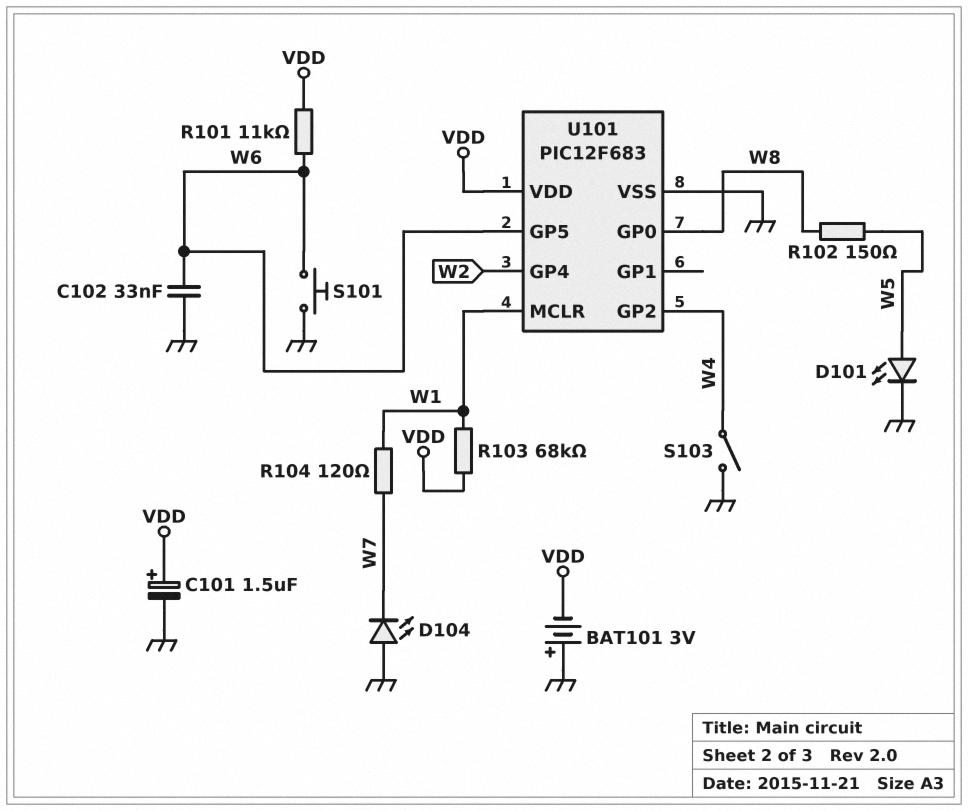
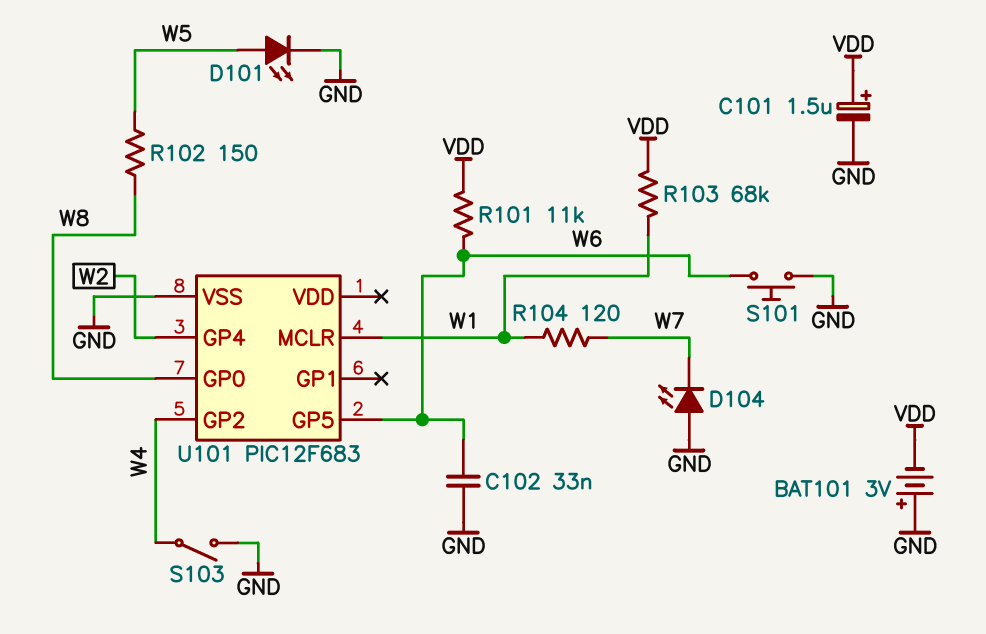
U101 pin VDD: VDD -> none

